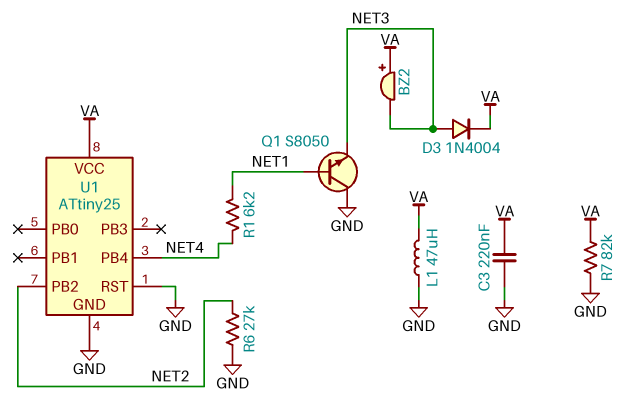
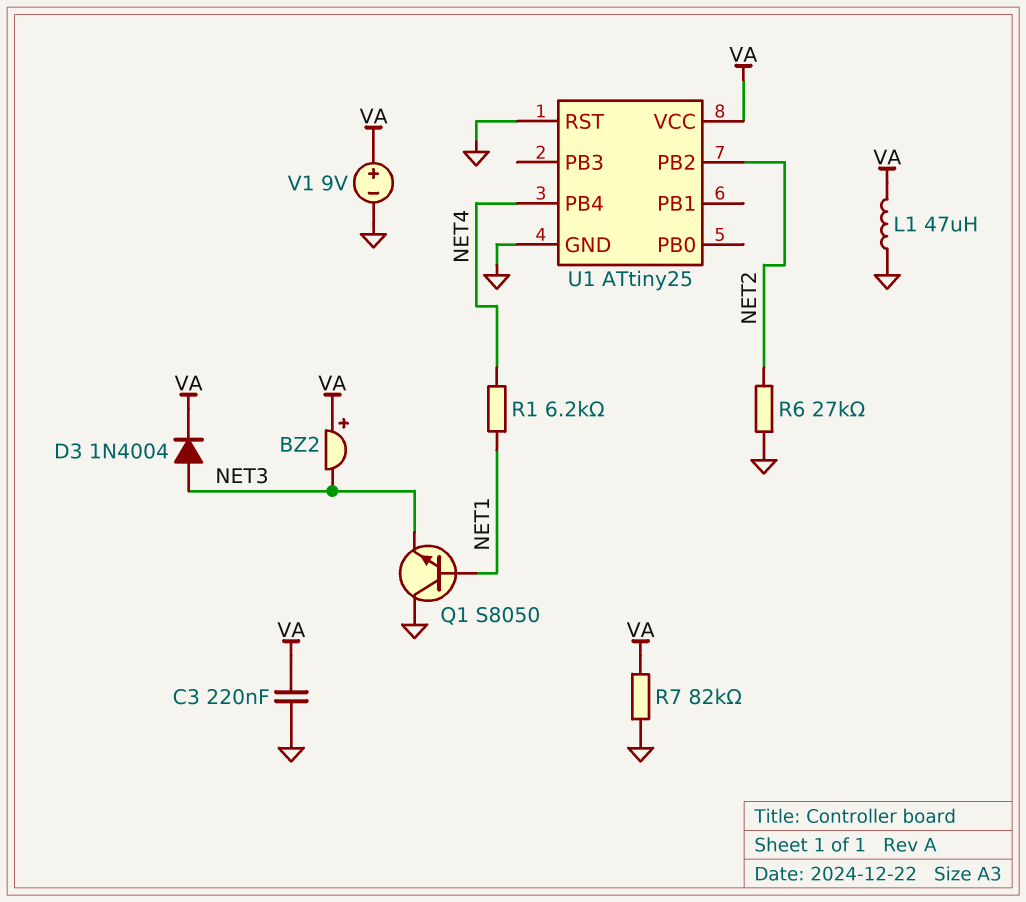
V1: none -> 9V (plus VA, minus GND)

